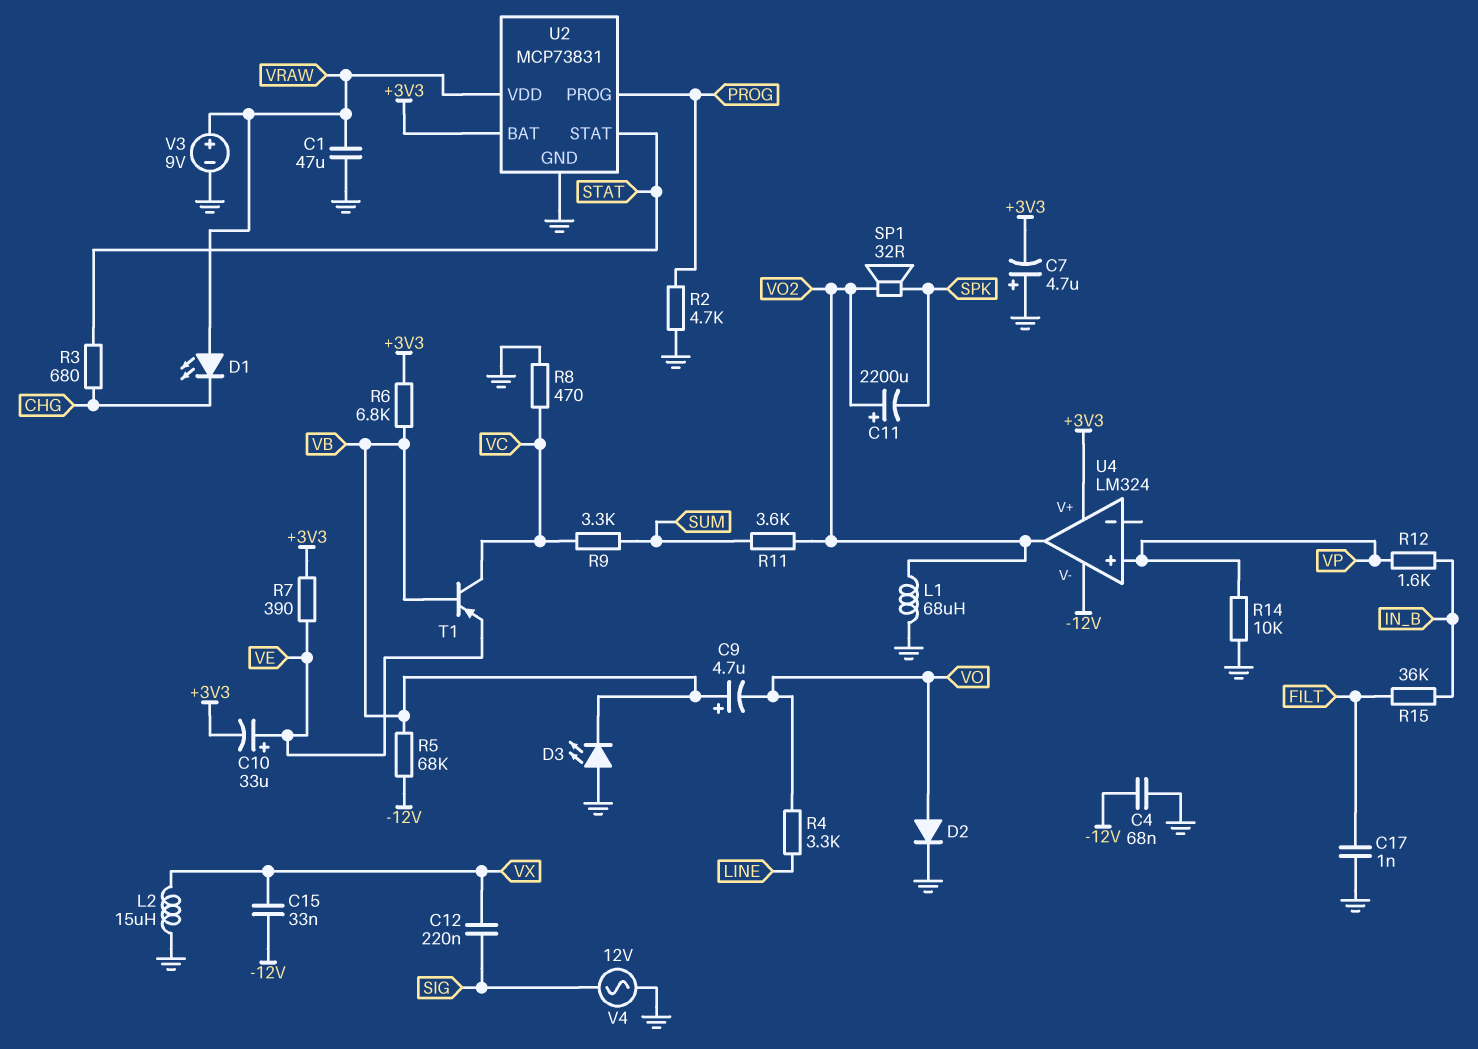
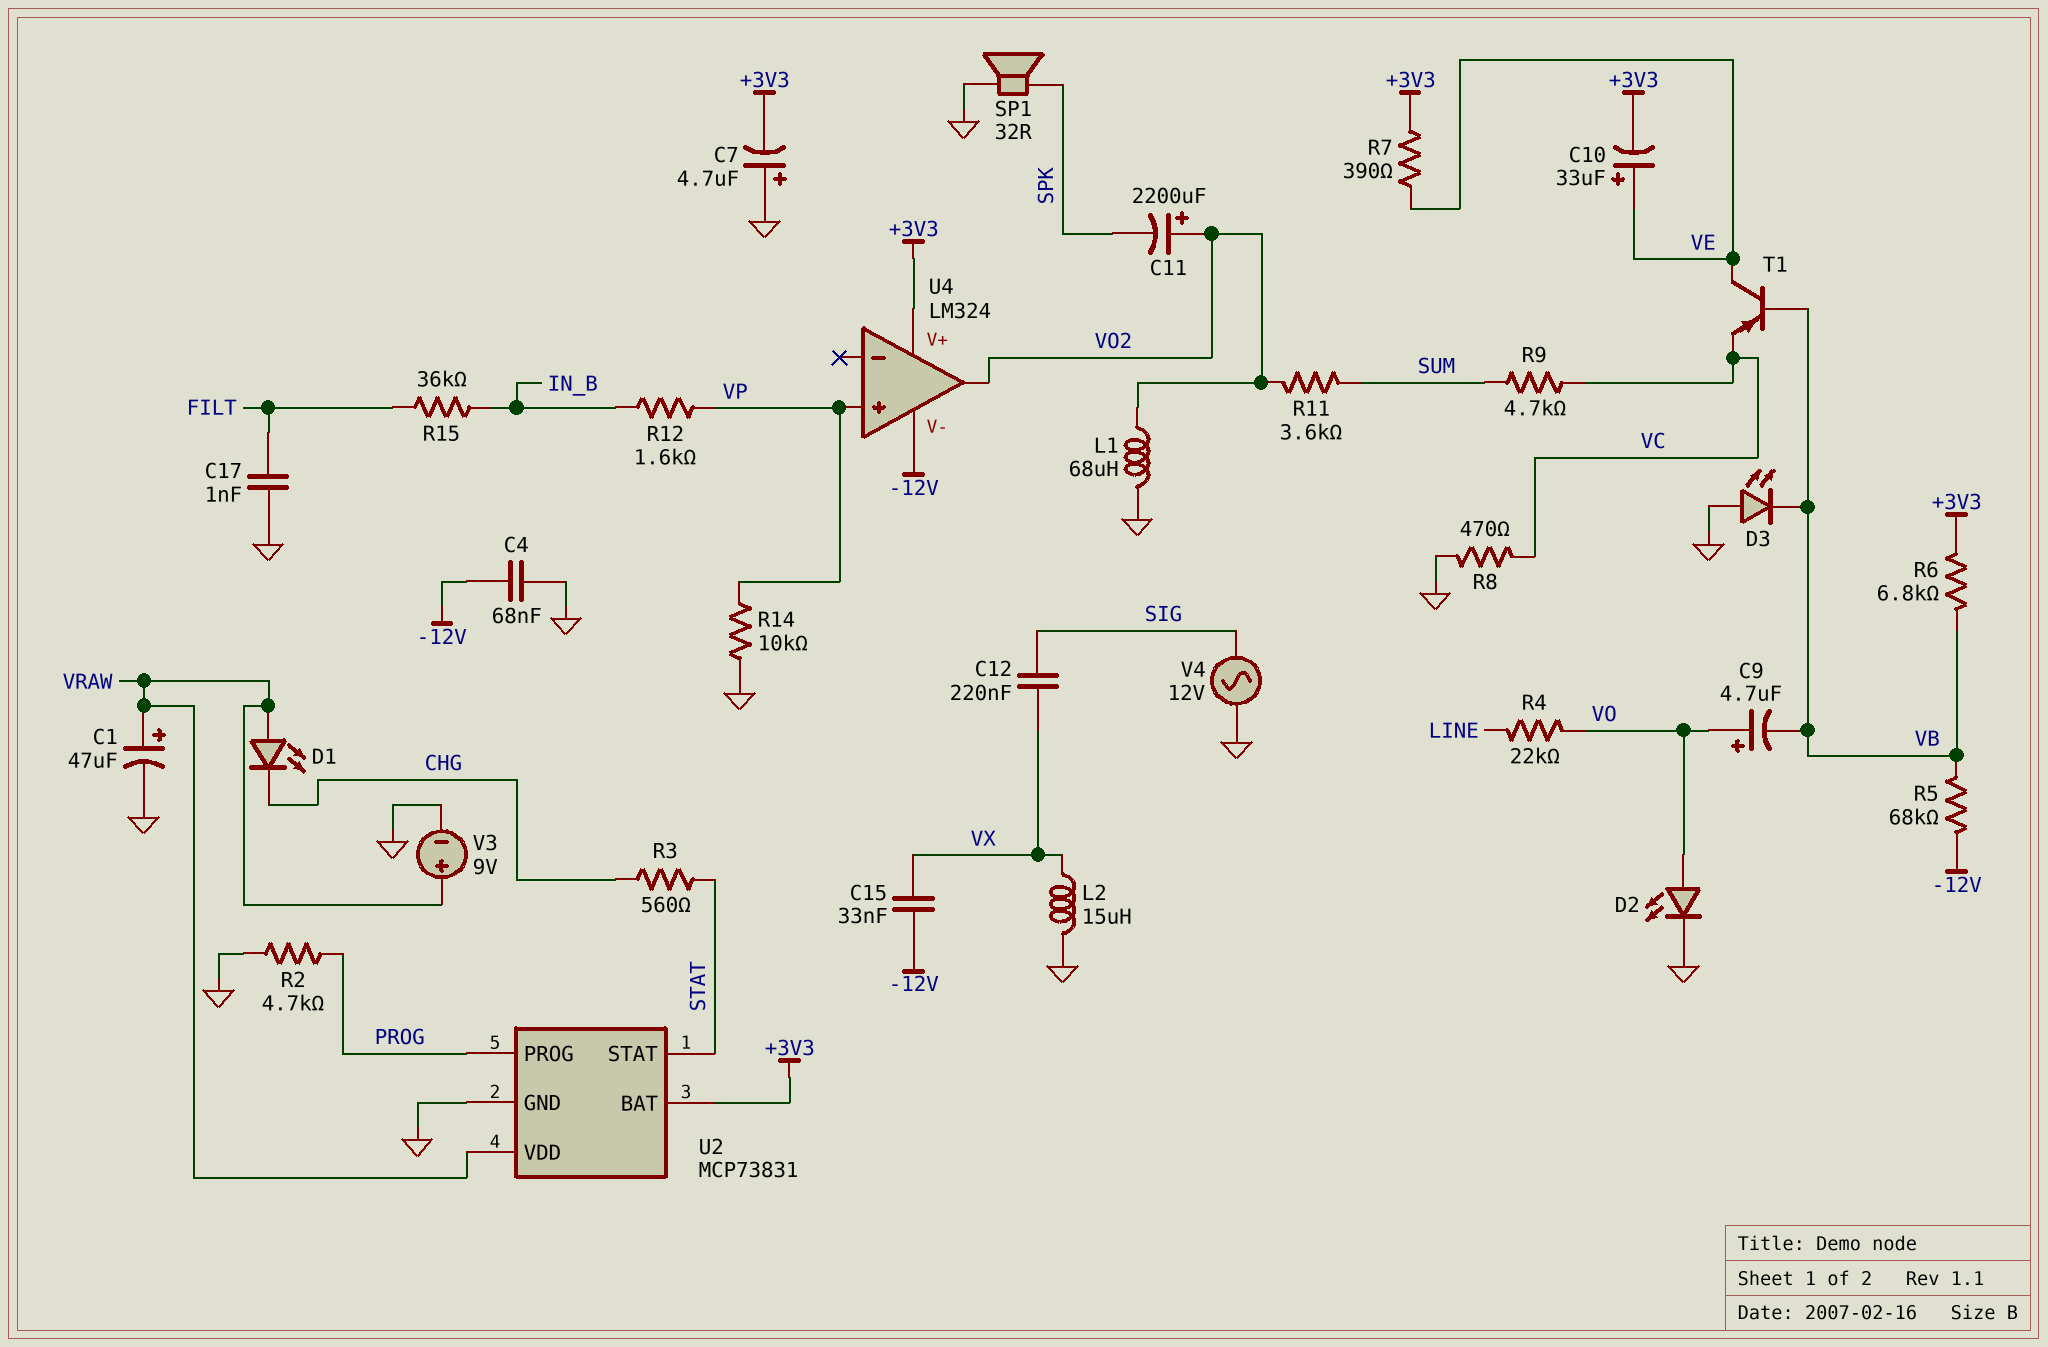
C1: 47uF (GND, VRAW) -> 47uF (plus VRAW, minus GND)
C9: 4.7uF (plus VB, minus VO) -> 4.7uF (plus VO, minus VB)
D2: diode (A VO, K GND) -> LED (A VO, K GND)
R3: 680 (CHG, STAT) -> 560 (CHG, STAT)
R4: 3.3k (LINE, VO) -> 22k (LINE, VO)
R9: 3.3k (SUM, VC) -> 4.7k (SUM, VC)
SP1: speaker 32R (SPK, VO2) -> speaker 32R (GND, SPK)
T1: PNP (B VB, C VC, E VE) -> PNP (B VB, C VE, E VC)

